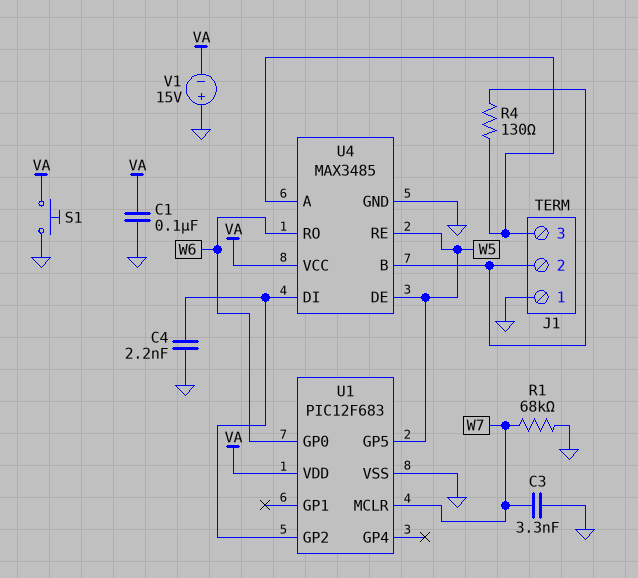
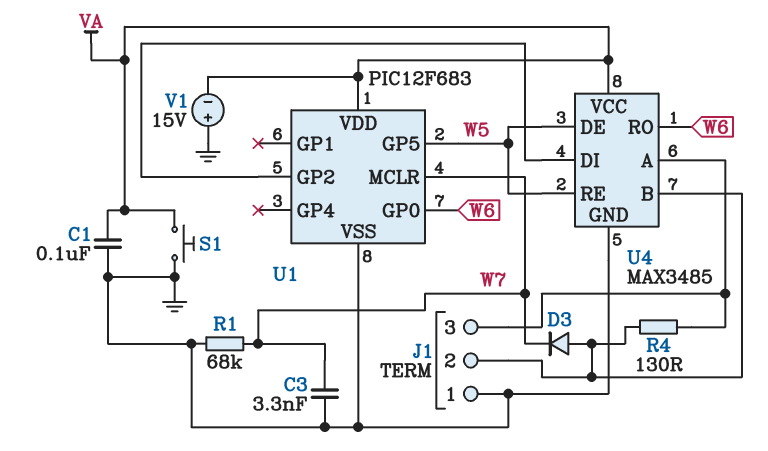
C4: 2.2nF (GND, U1/GP2) -> none
D3: none -> diode (A J1/2, K W7)

